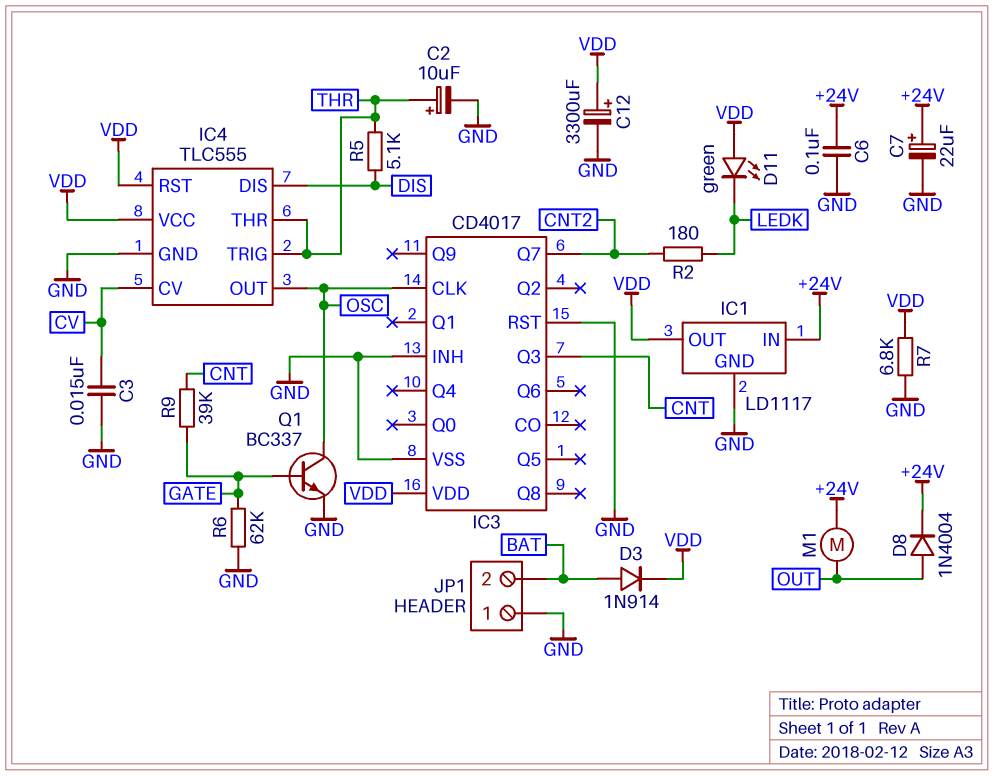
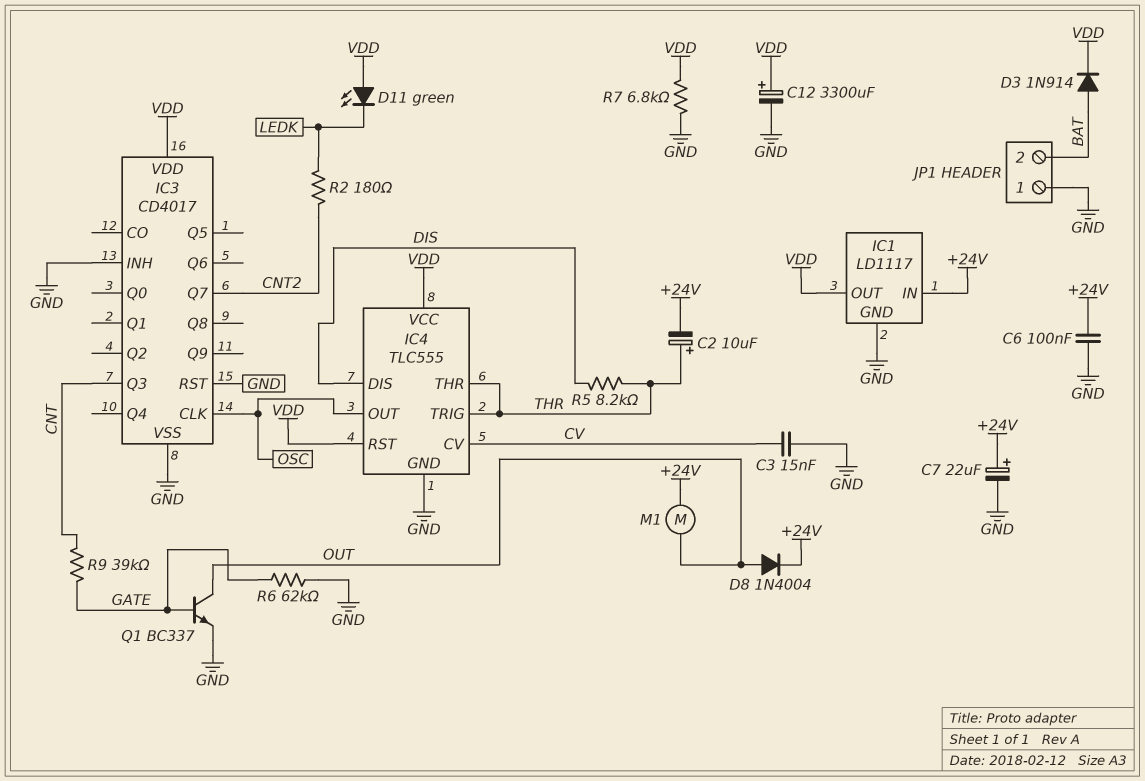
C2: 10uF (plus THR, minus GND) -> 10uF (plus THR, minus +24V)
Q1: NPN BC337 (B GATE, C OSC, E GND) -> NPN BC337 (B GATE, C OUT, E GND)
R5: 5.1k (DIS, THR) -> 8.2k (DIS, THR)

